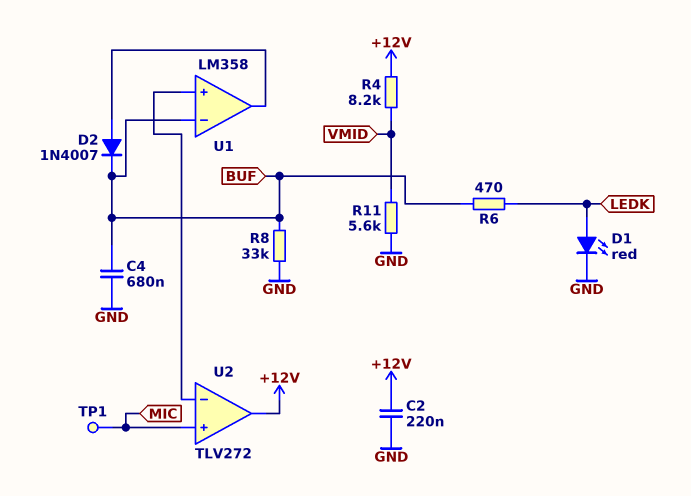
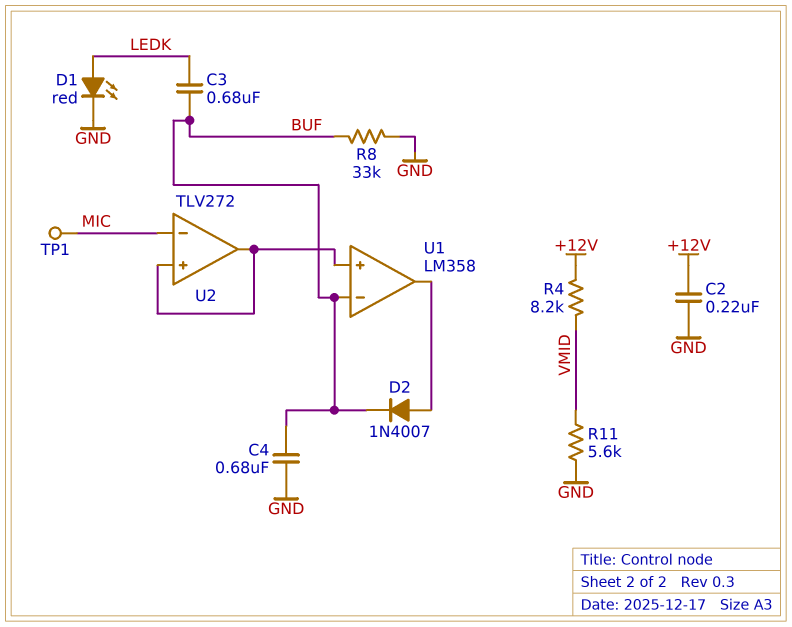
C3: none -> 680nF (BUF, LEDK)
R6: 470 (BUF, LEDK) -> none
U2 pin in+: MIC -> U1/in+
U2 pin in-: U1/in+ -> MIC
U2 pin out: +12V -> U1/in+

